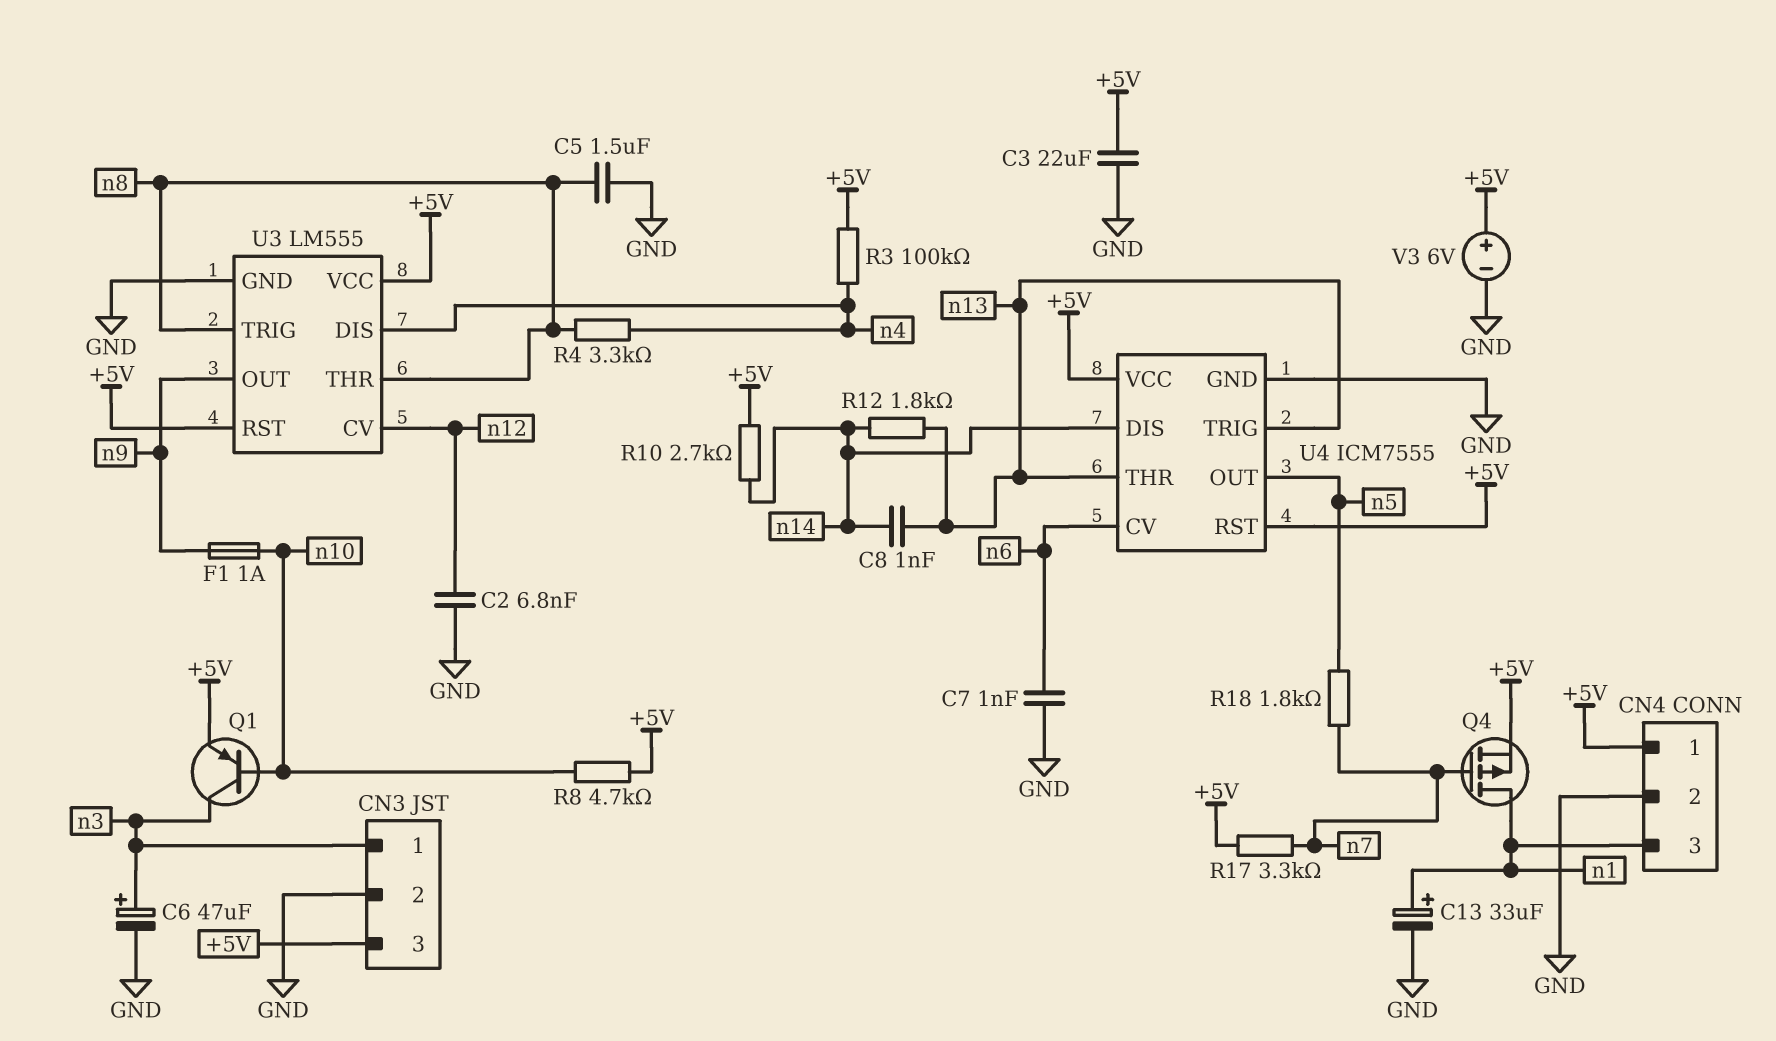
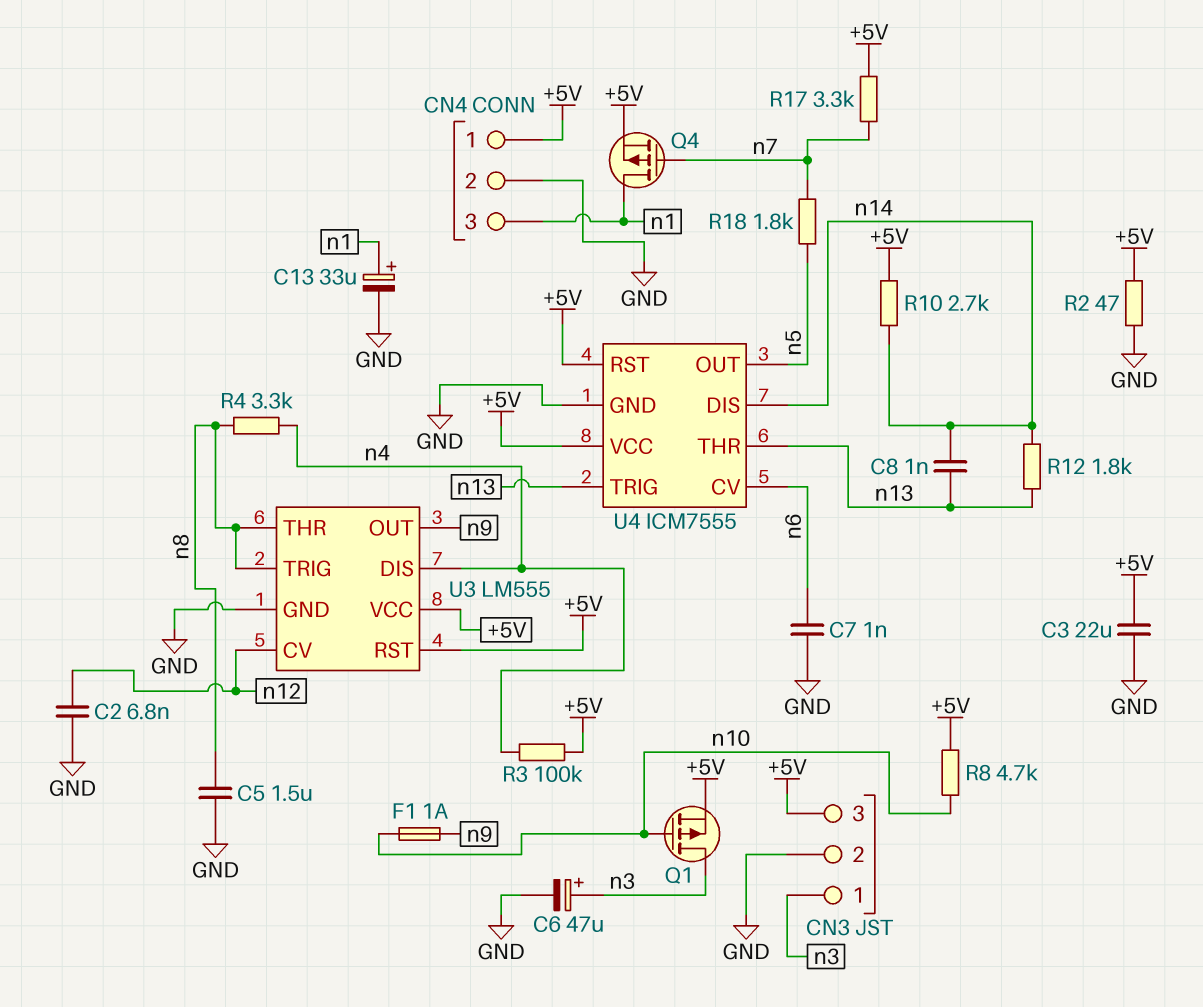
Q1: PNP (B n10, C n3, E +5V) -> PMOS (G n10, D n3, S +5V)
R2: none -> 47 (+5V, GND)
V3: 6V (plus +5V, minus GND) -> none

